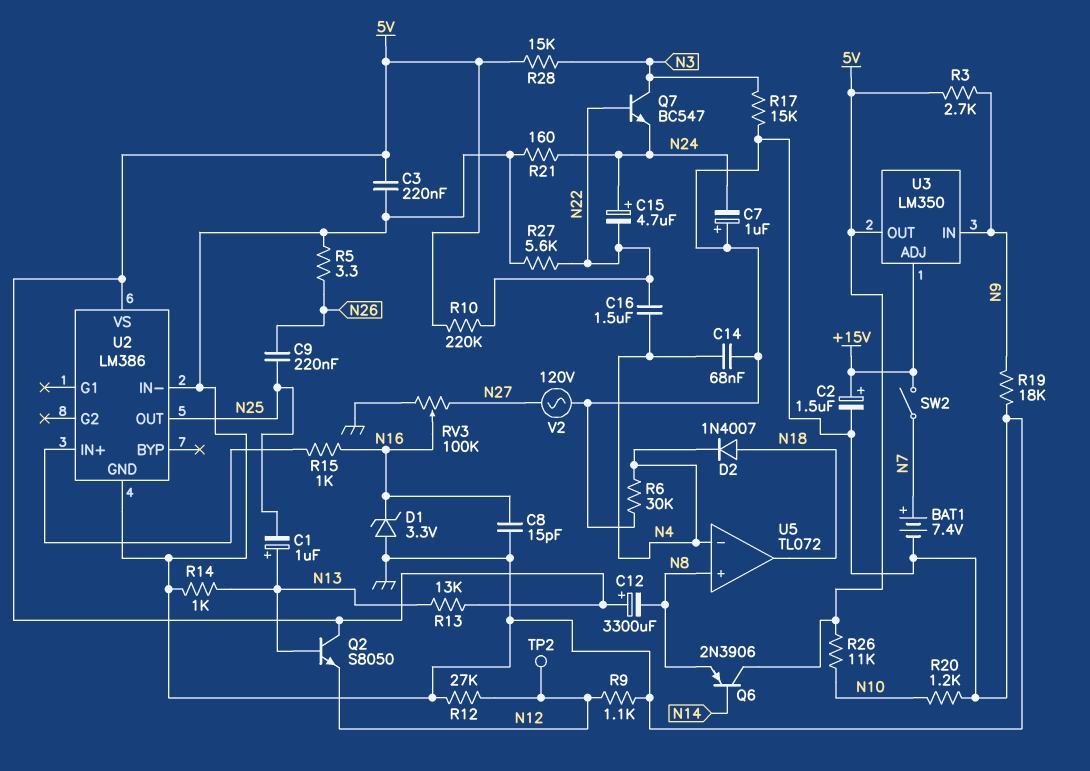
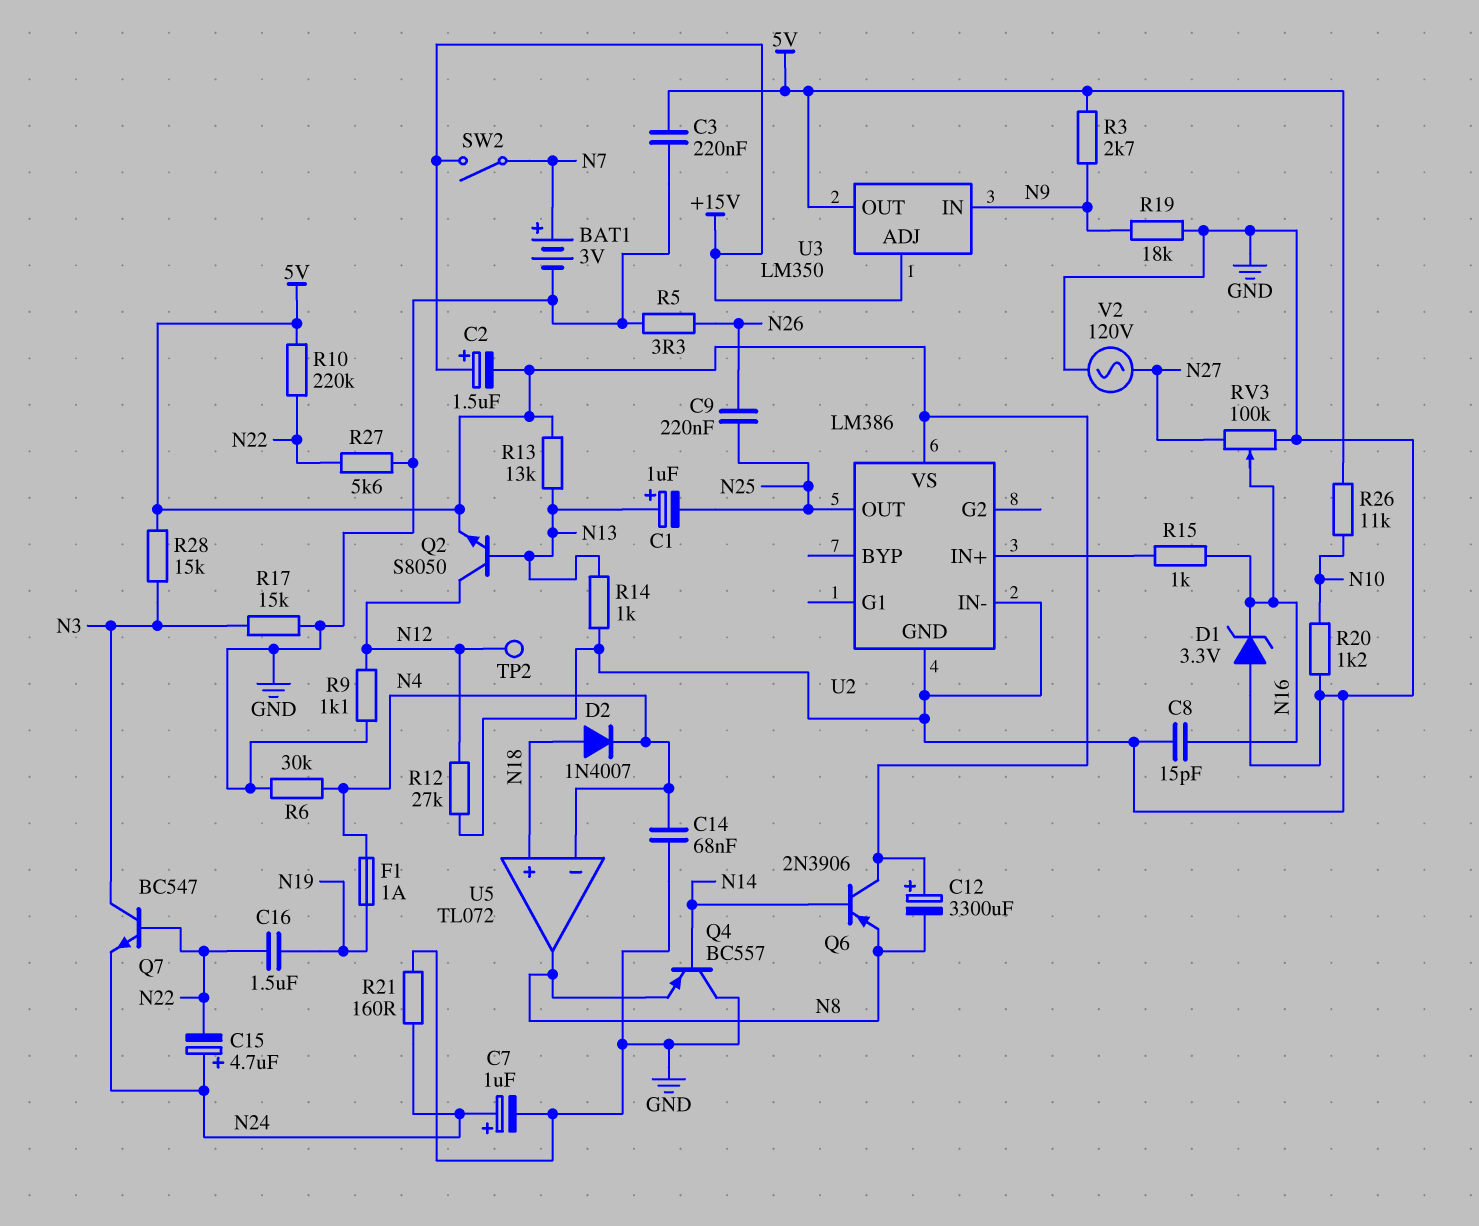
BAT1: 7.4V (plus N7, minus GND) -> 3V (plus N7, minus GND)
C2: 1.5uF (plus +15V, minus GND) -> 1.5uF (plus +15V, minus 5V)
C7: 1uF (plus GND, minus N24) -> 1uF (plus N24, minus GND)
C16: 1.5uF (N4, N22) -> 1.5uF (N19, N22)
F1: none -> 1A (N4, N19)
Q2: NPN S8050 (B N13, C 5V, E N12) -> NPN S8050 (B N13, C N12, E 5V)
Q4: none -> PNP BC557 (B N14, C GND, E N8)
U5 pin in+: N8 -> N18
U5 pin out: N18 -> N8

